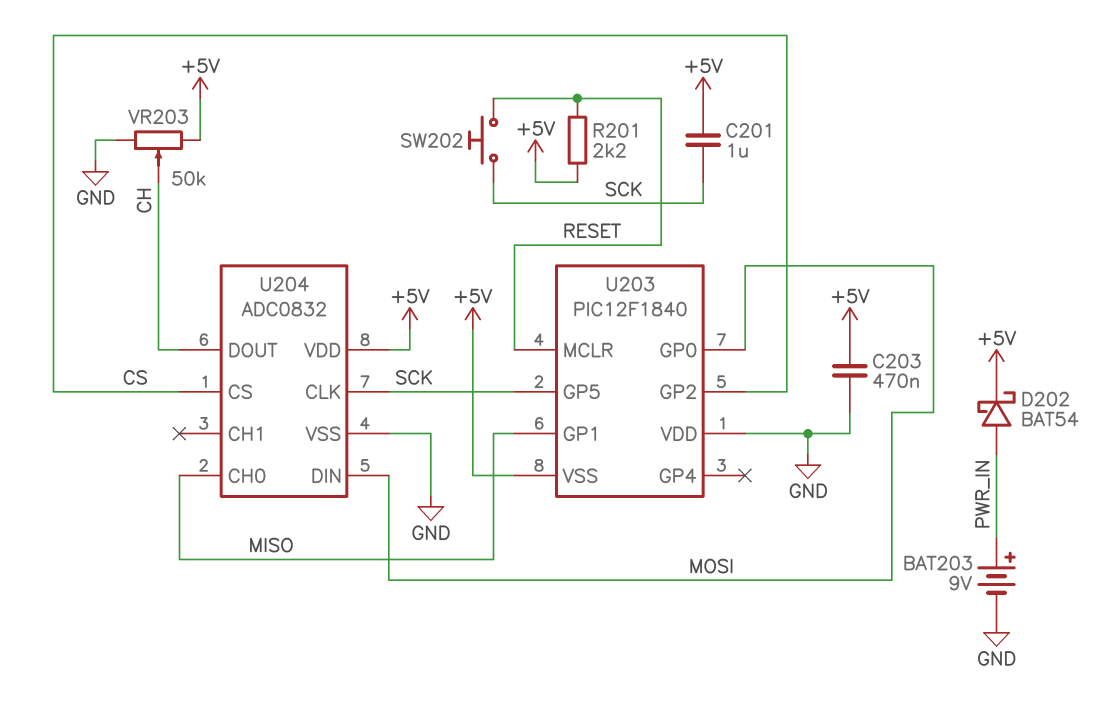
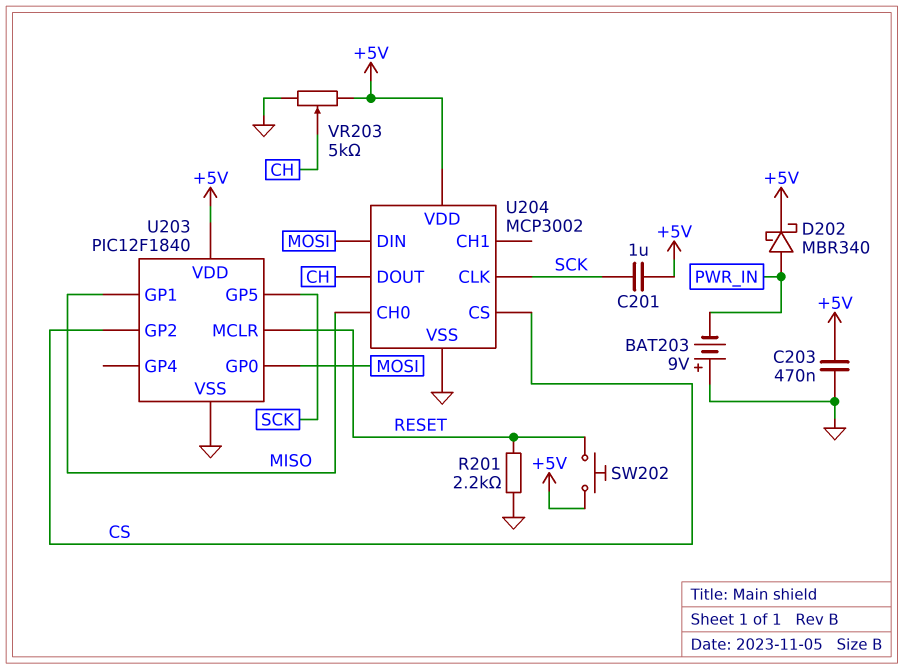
BAT203: 9V (plus PWR_IN, minus GND) -> 9V (plus GND, minus PWR_IN)
D202: schottky BAT54 (A PWR_IN, K +5V) -> schottky MBR340 (A PWR_IN, K +5V)
R201: 2.2k (+5V, RESET) -> 2.2k (GND, RESET)
SW202: button (RESET, SCK) -> button (+5V, RESET)
U203 pin VDD: GND -> +5V
U203 pin VSS: +5V -> GND
U204: ADC0832 -> MCP3002
VR203: 50k (+5V, GND, wiper CH) -> 5k (+5V, GND, wiper CH)

